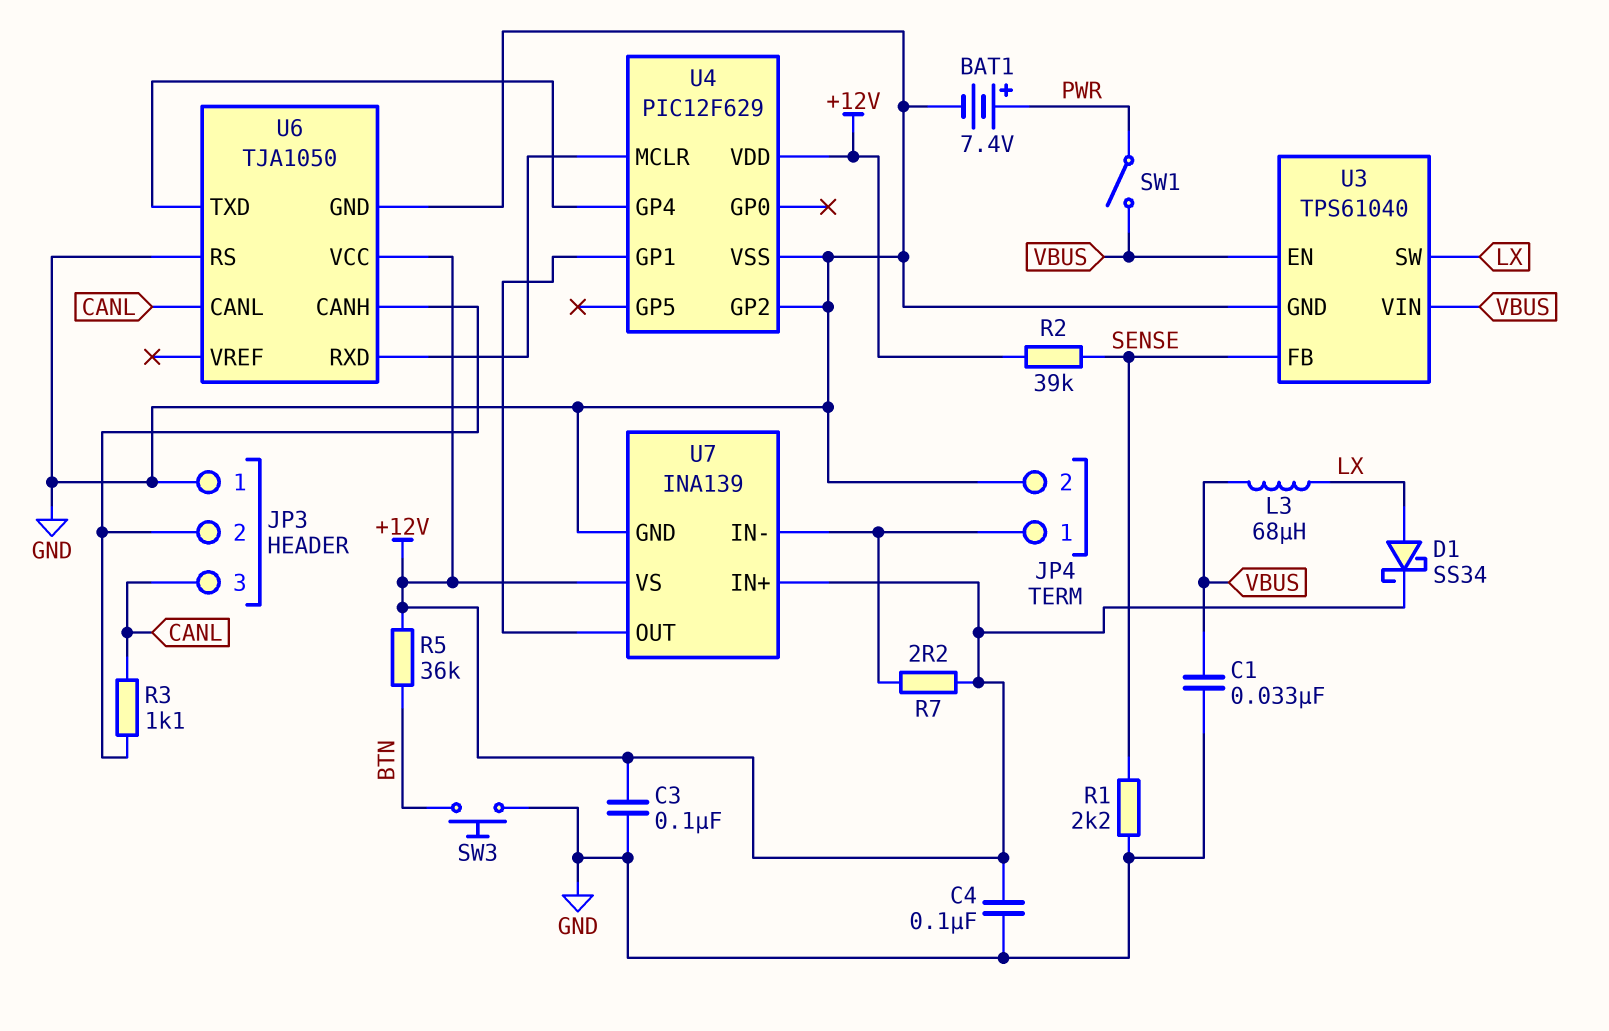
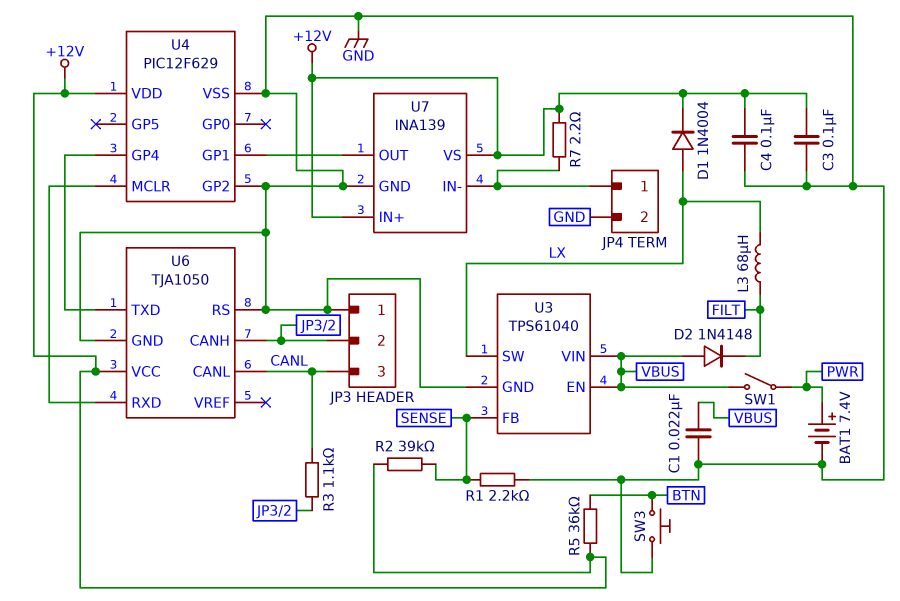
C1: 33nF (GND, VBUS) -> 22nF (GND, VBUS)
D1: schottky SS34 (A LX, K +12V) -> diode 1N4004 (A LX, K +12V)
D2: none -> diode 1N4148 (A VBUS, K FILT)
L3: 68uH (LX, VBUS) -> 68uH (FILT, LX)

